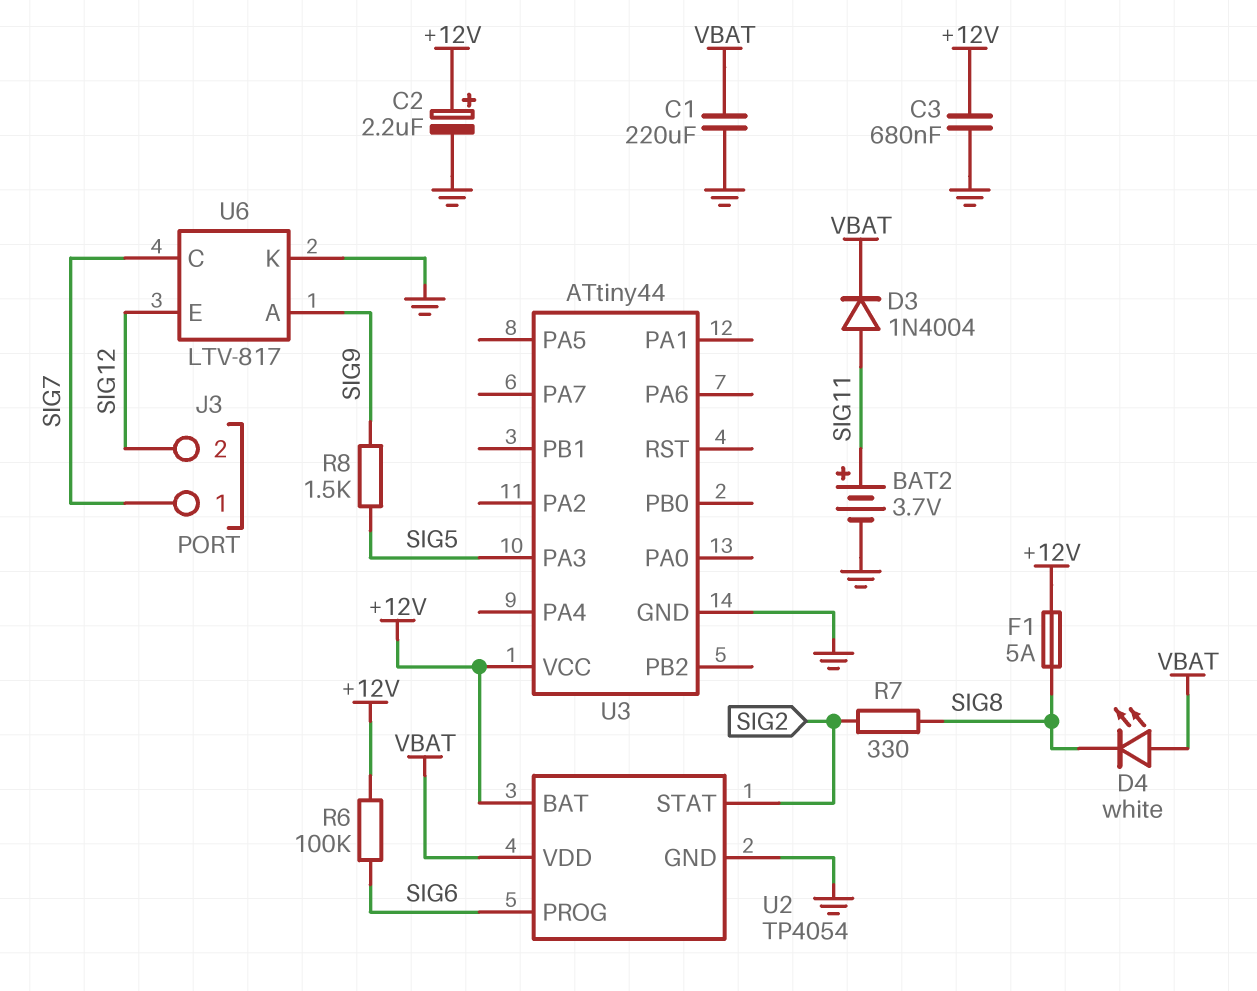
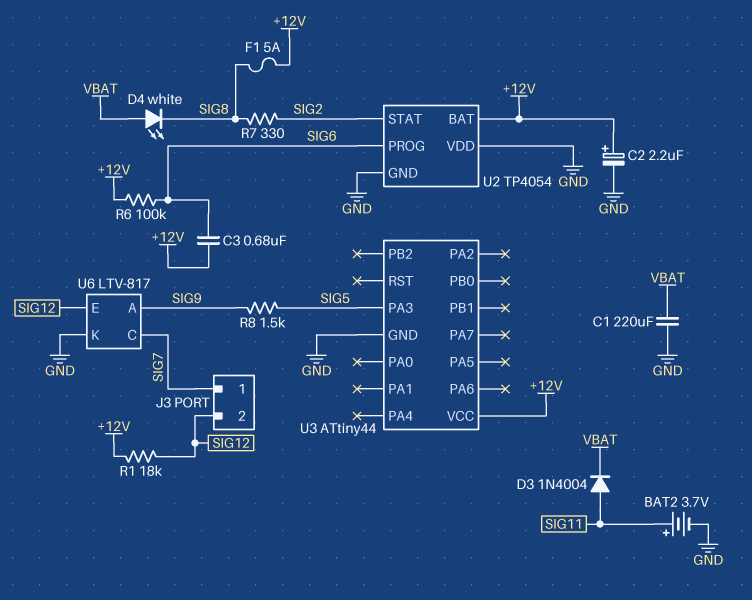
C3: 680nF (+12V, GND) -> 680nF (+12V, SIG6)
R1: none -> 18k (+12V, SIG12)
U2 pin VDD: VBAT -> GND

